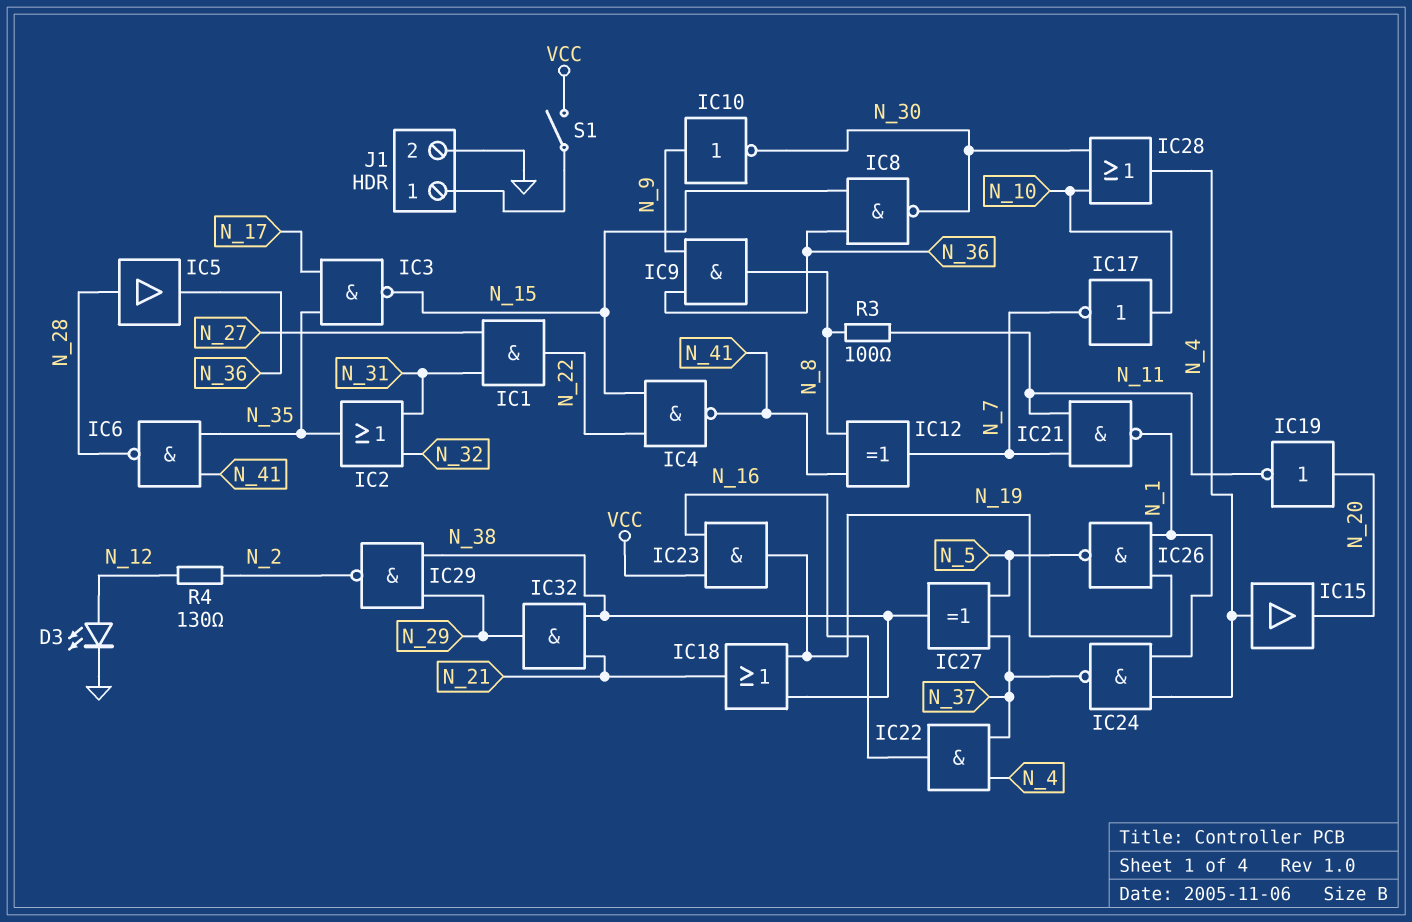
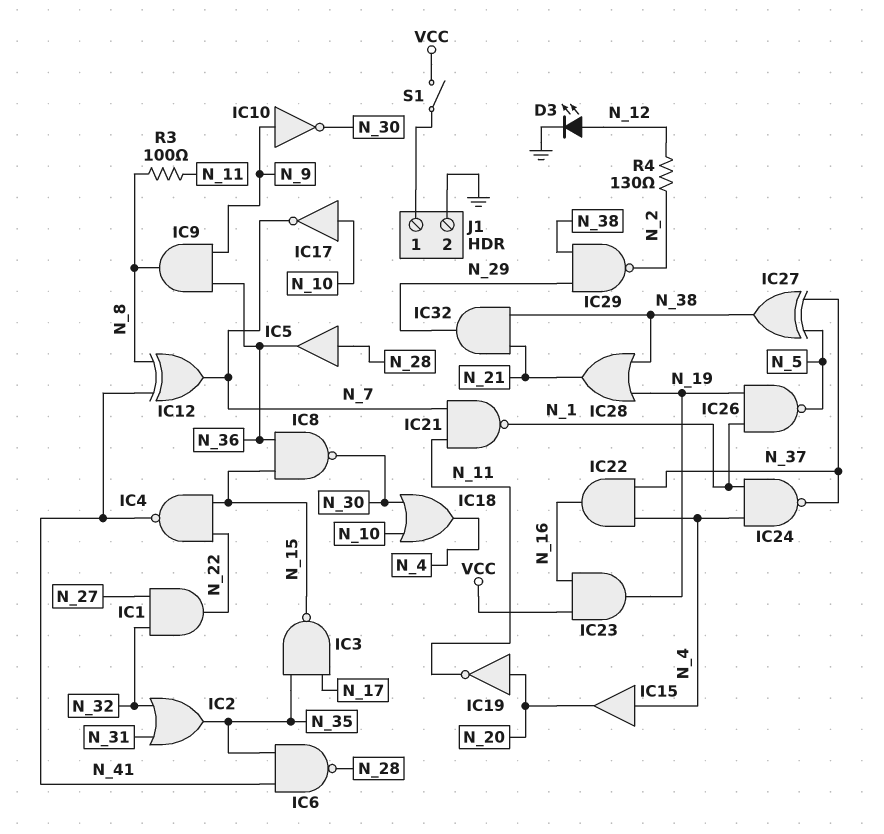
IC1: AND (in N_27, in N_31, out N_22) -> AND (in N_27, in N_32, out N_22)
IC18: OR (in N_19, in N_38, out N_21) -> OR (in N_10, in N_30, out N_4)
IC28: OR (in N_10, in N_30, out N_4) -> OR (in N_19, in N_38, out N_21)

